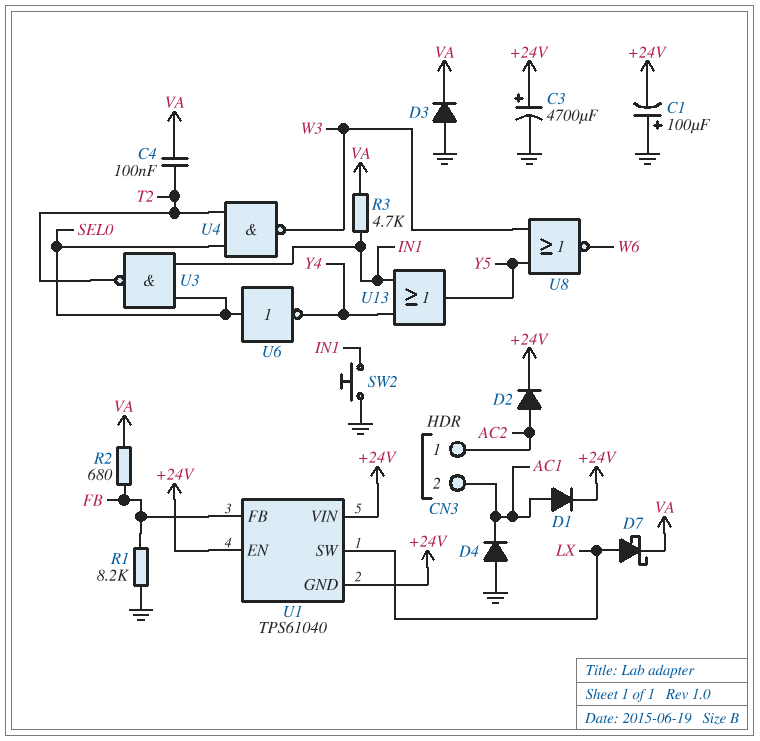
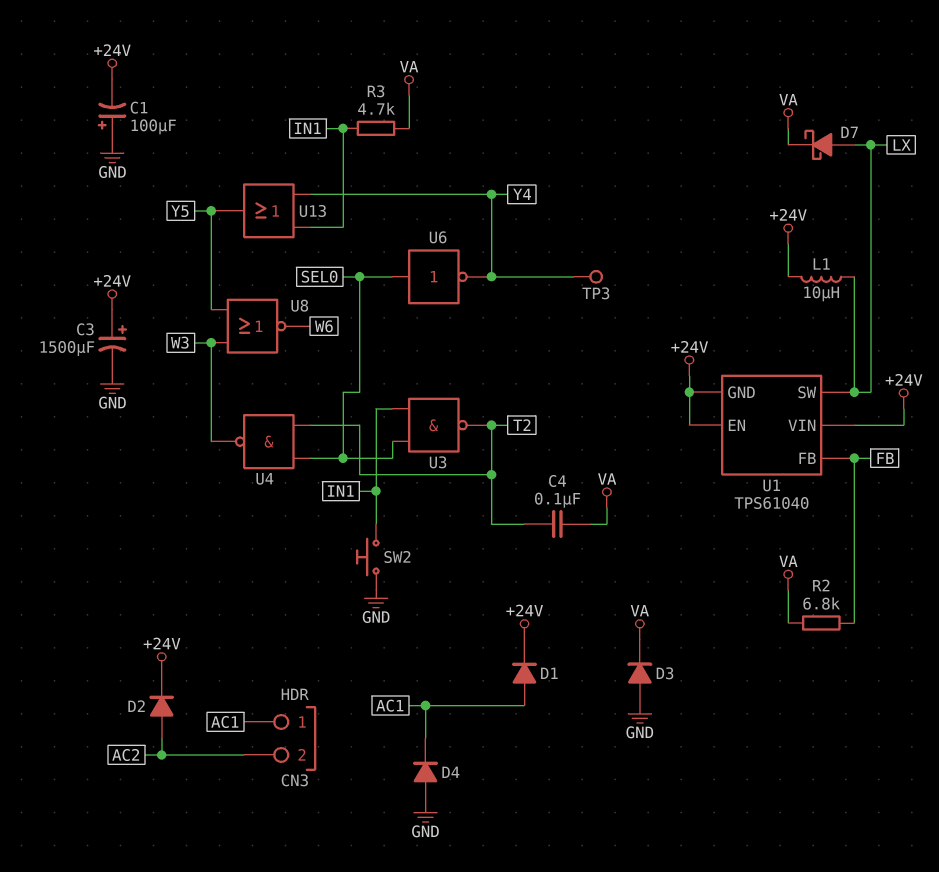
C3: 4700uF (plus +24V, minus GND) -> 1500uF (plus +24V, minus GND)
CN3 pin 1: AC2 -> AC1
CN3 pin 2: AC1 -> AC2
L1: none -> 10uH (+24V, LX)
R1: 8.2k (FB, GND) -> none
R2: 680 (FB, VA) -> 6.8k (FB, VA)
TP3: none -> test point (Y4)

